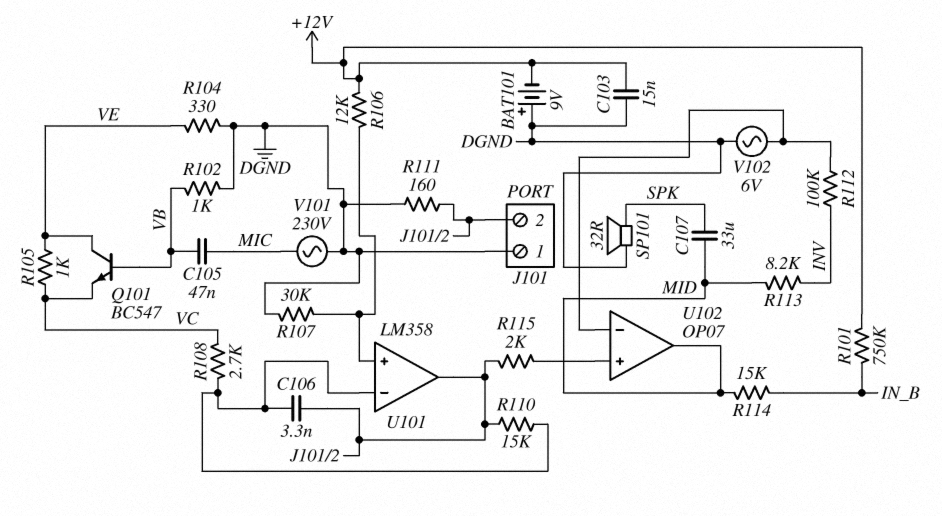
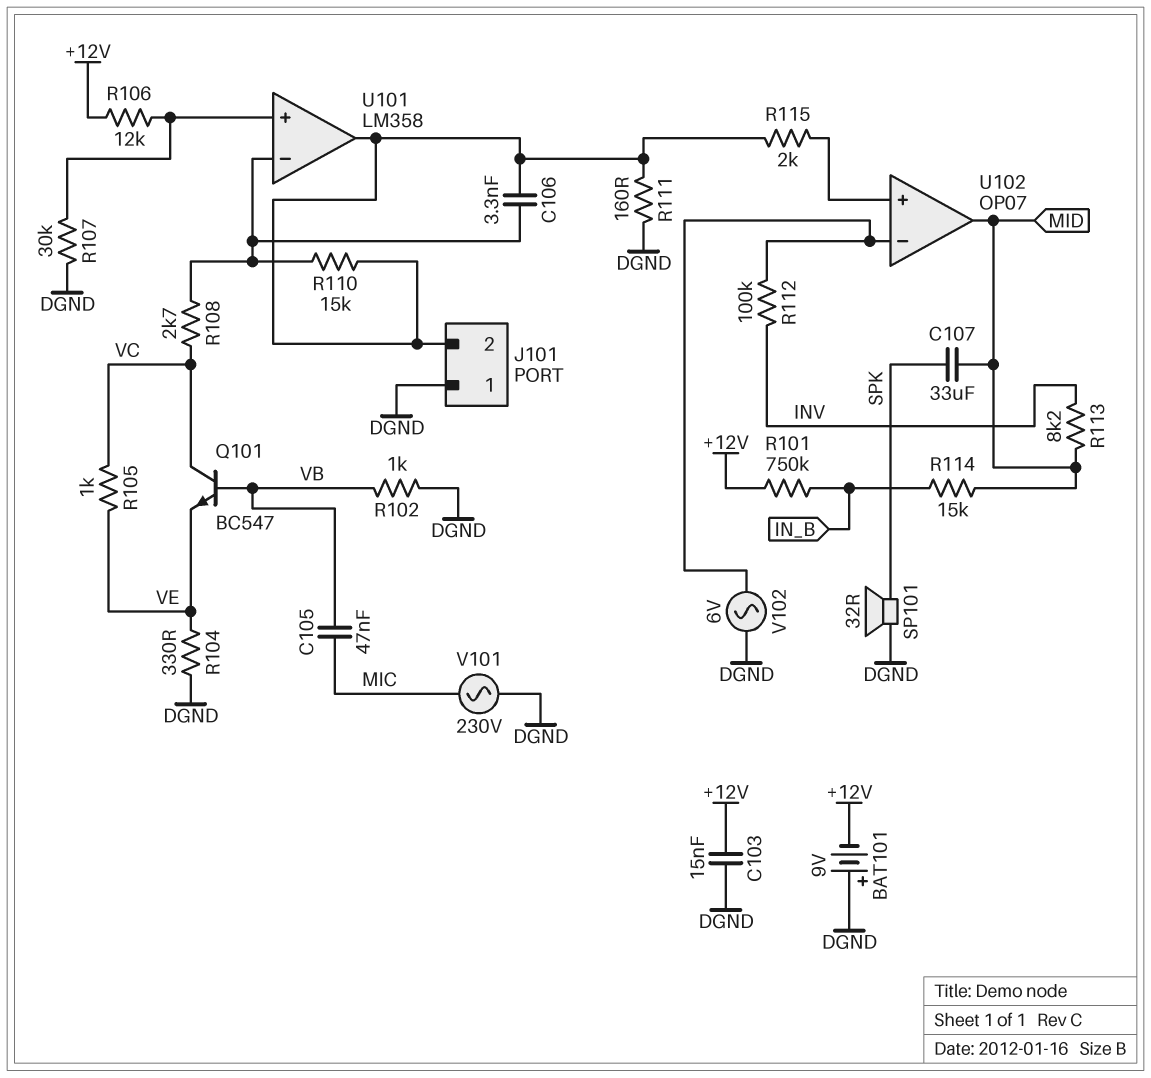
Q101: NPN BC547 (B VB, C VE, E VC) -> NPN BC547 (B VB, C VC, E VE)

